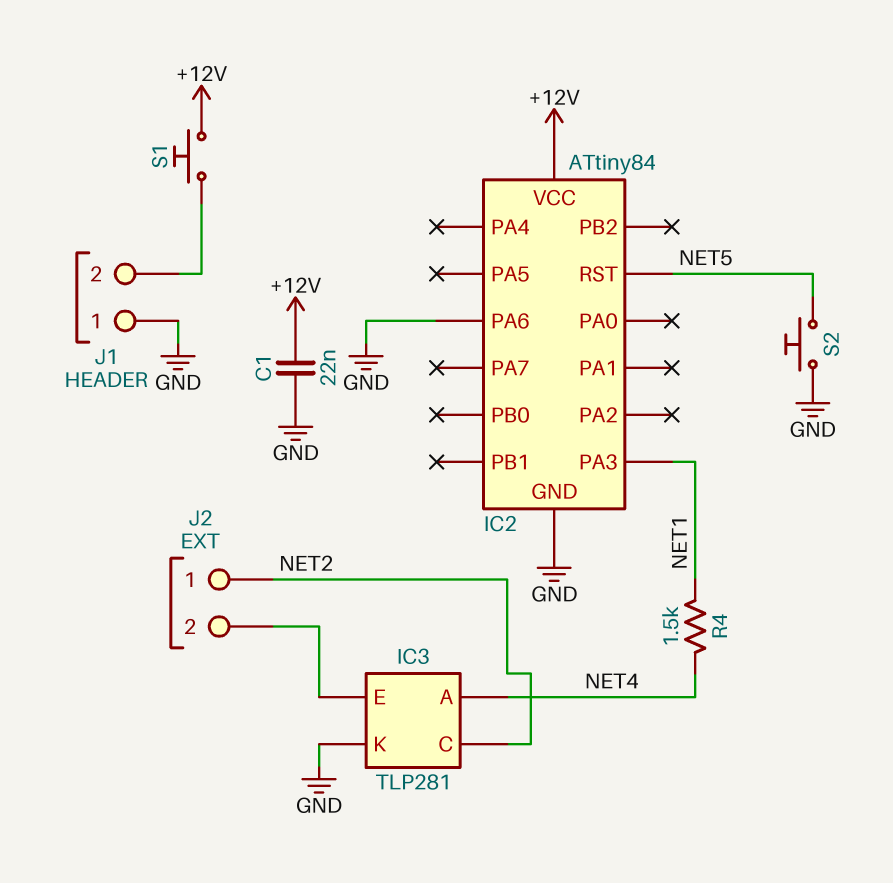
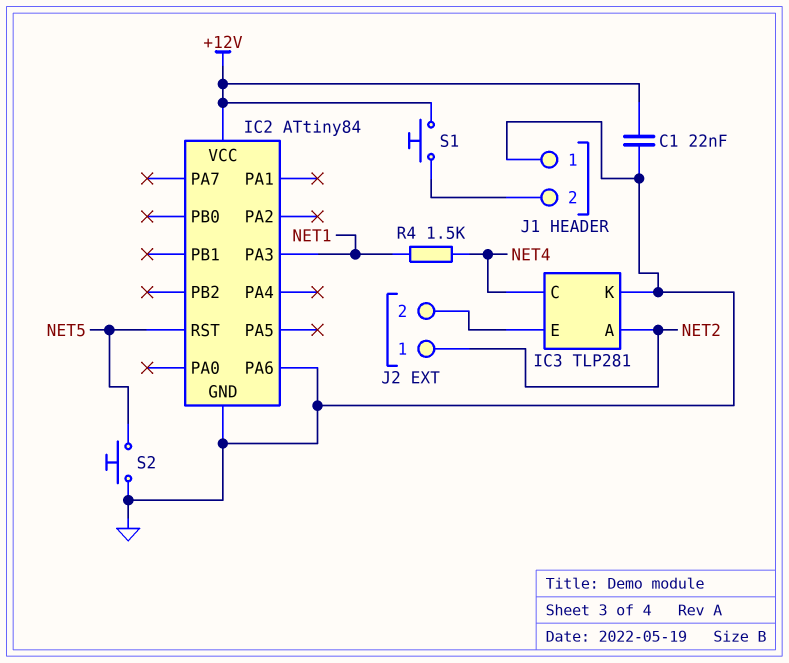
IC3 pin A: NET4 -> NET2
IC3 pin C: NET2 -> NET4

